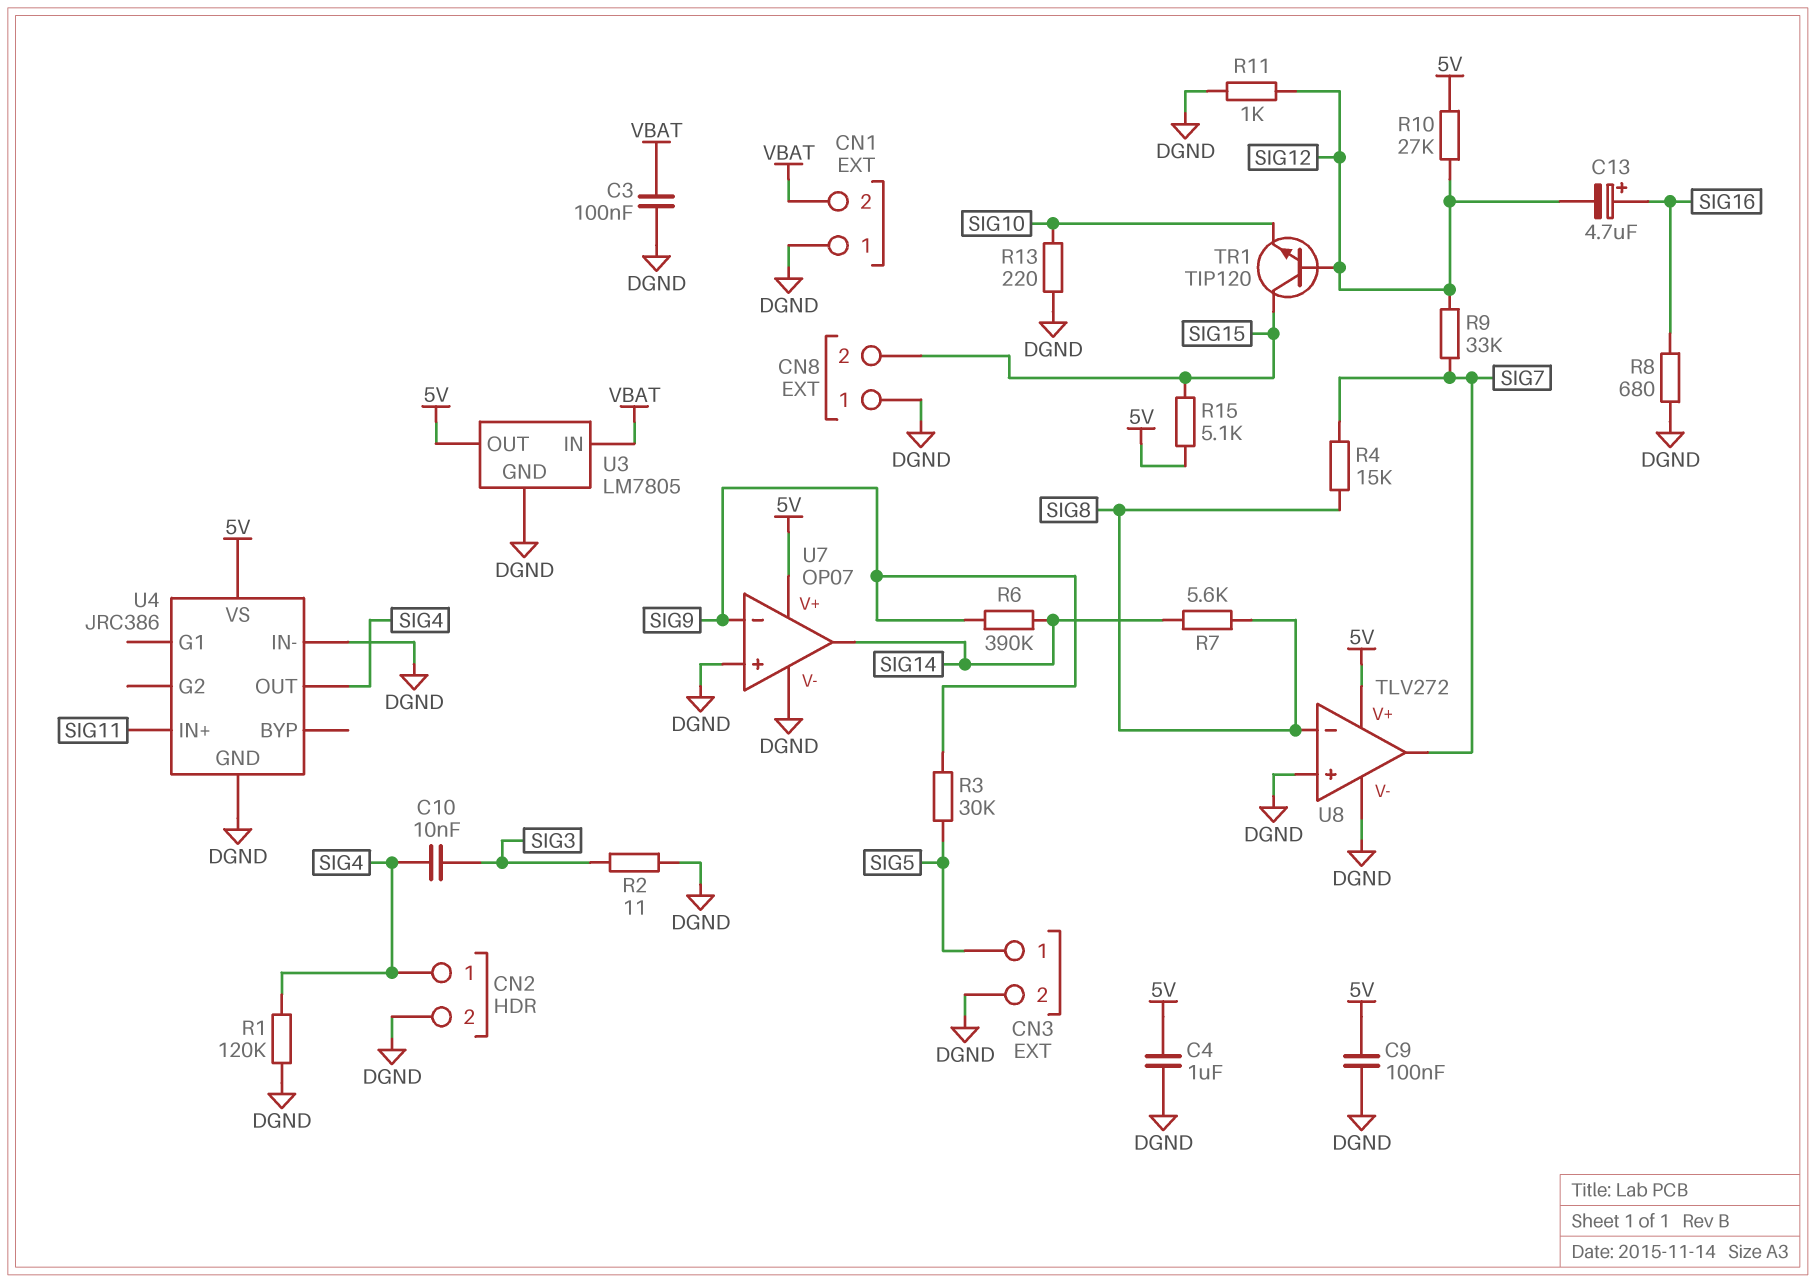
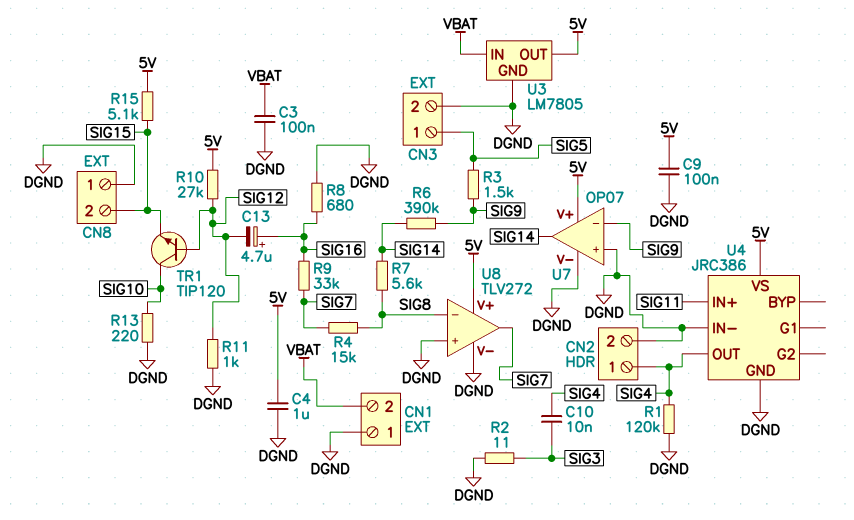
R3: 30k (SIG5, SIG9) -> 1.5k (SIG5, SIG9)
R9: 33k (SIG7, SIG12) -> 33k (SIG7, SIG16)
TR1: NPN TIP120 (B SIG12, C SIG15, E SIG10) -> NPN TIP120 (B SIG12, C SIG10, E SIG15)

